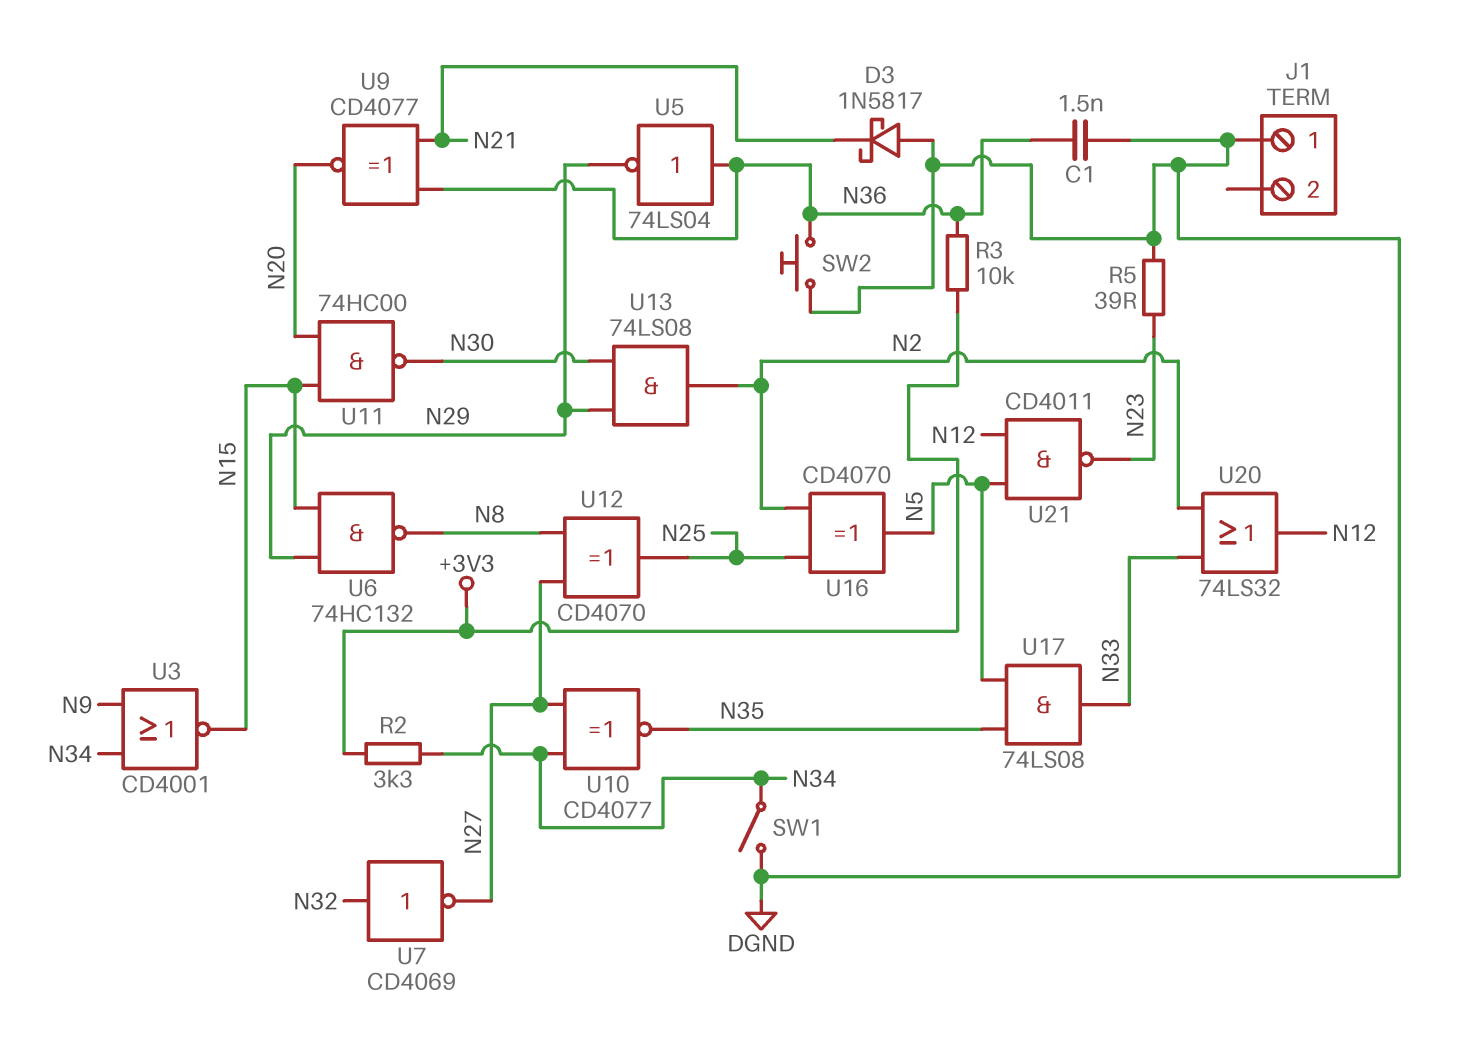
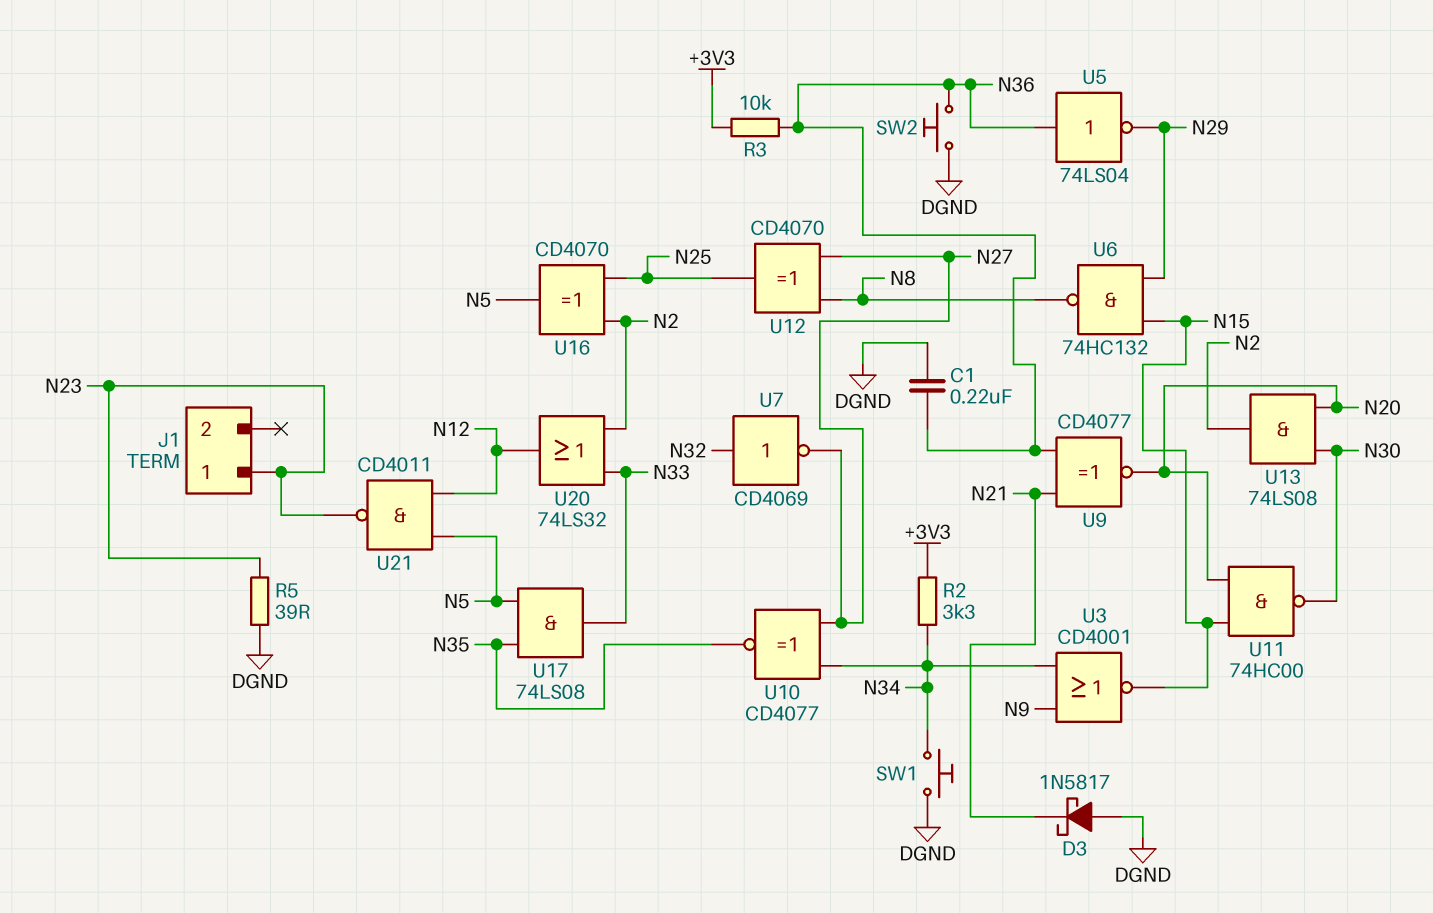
C1: 1.5nF (DGND, N36) -> 220nF (DGND, N36)
J1 pin 1: DGND -> N23
SW1: switch (DGND, N34) -> button (DGND, N34)
U13: AND 74LS08 (in N29, in N30, out N2) -> AND 74LS08 (in N20, in N30, out N2)

